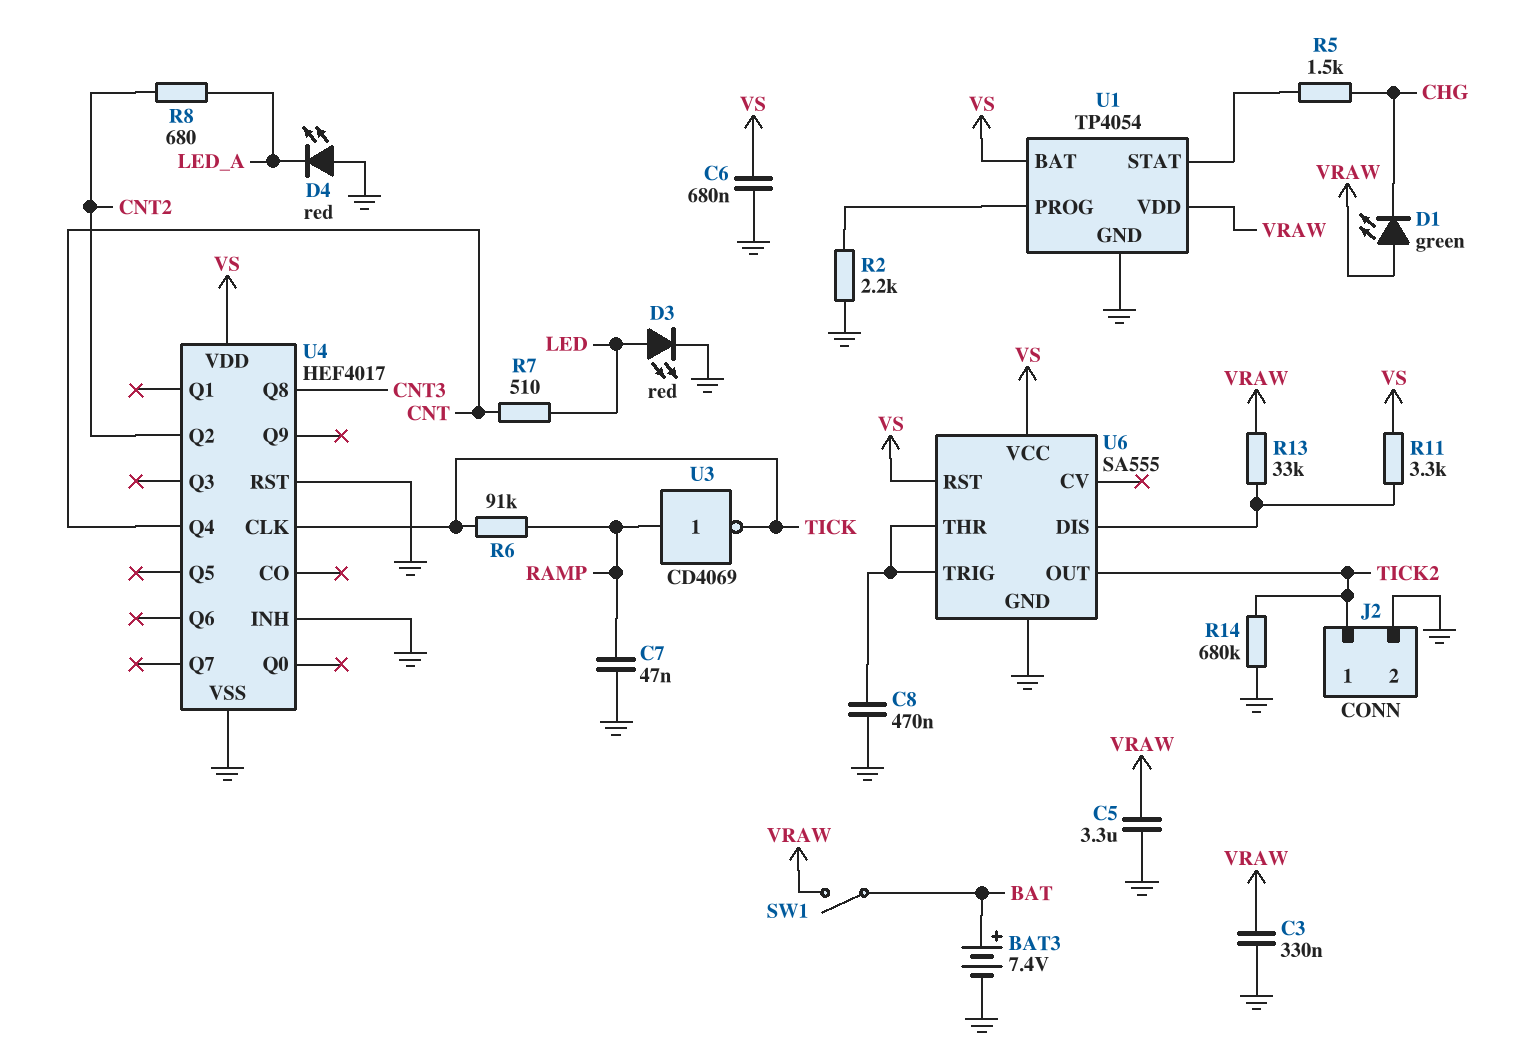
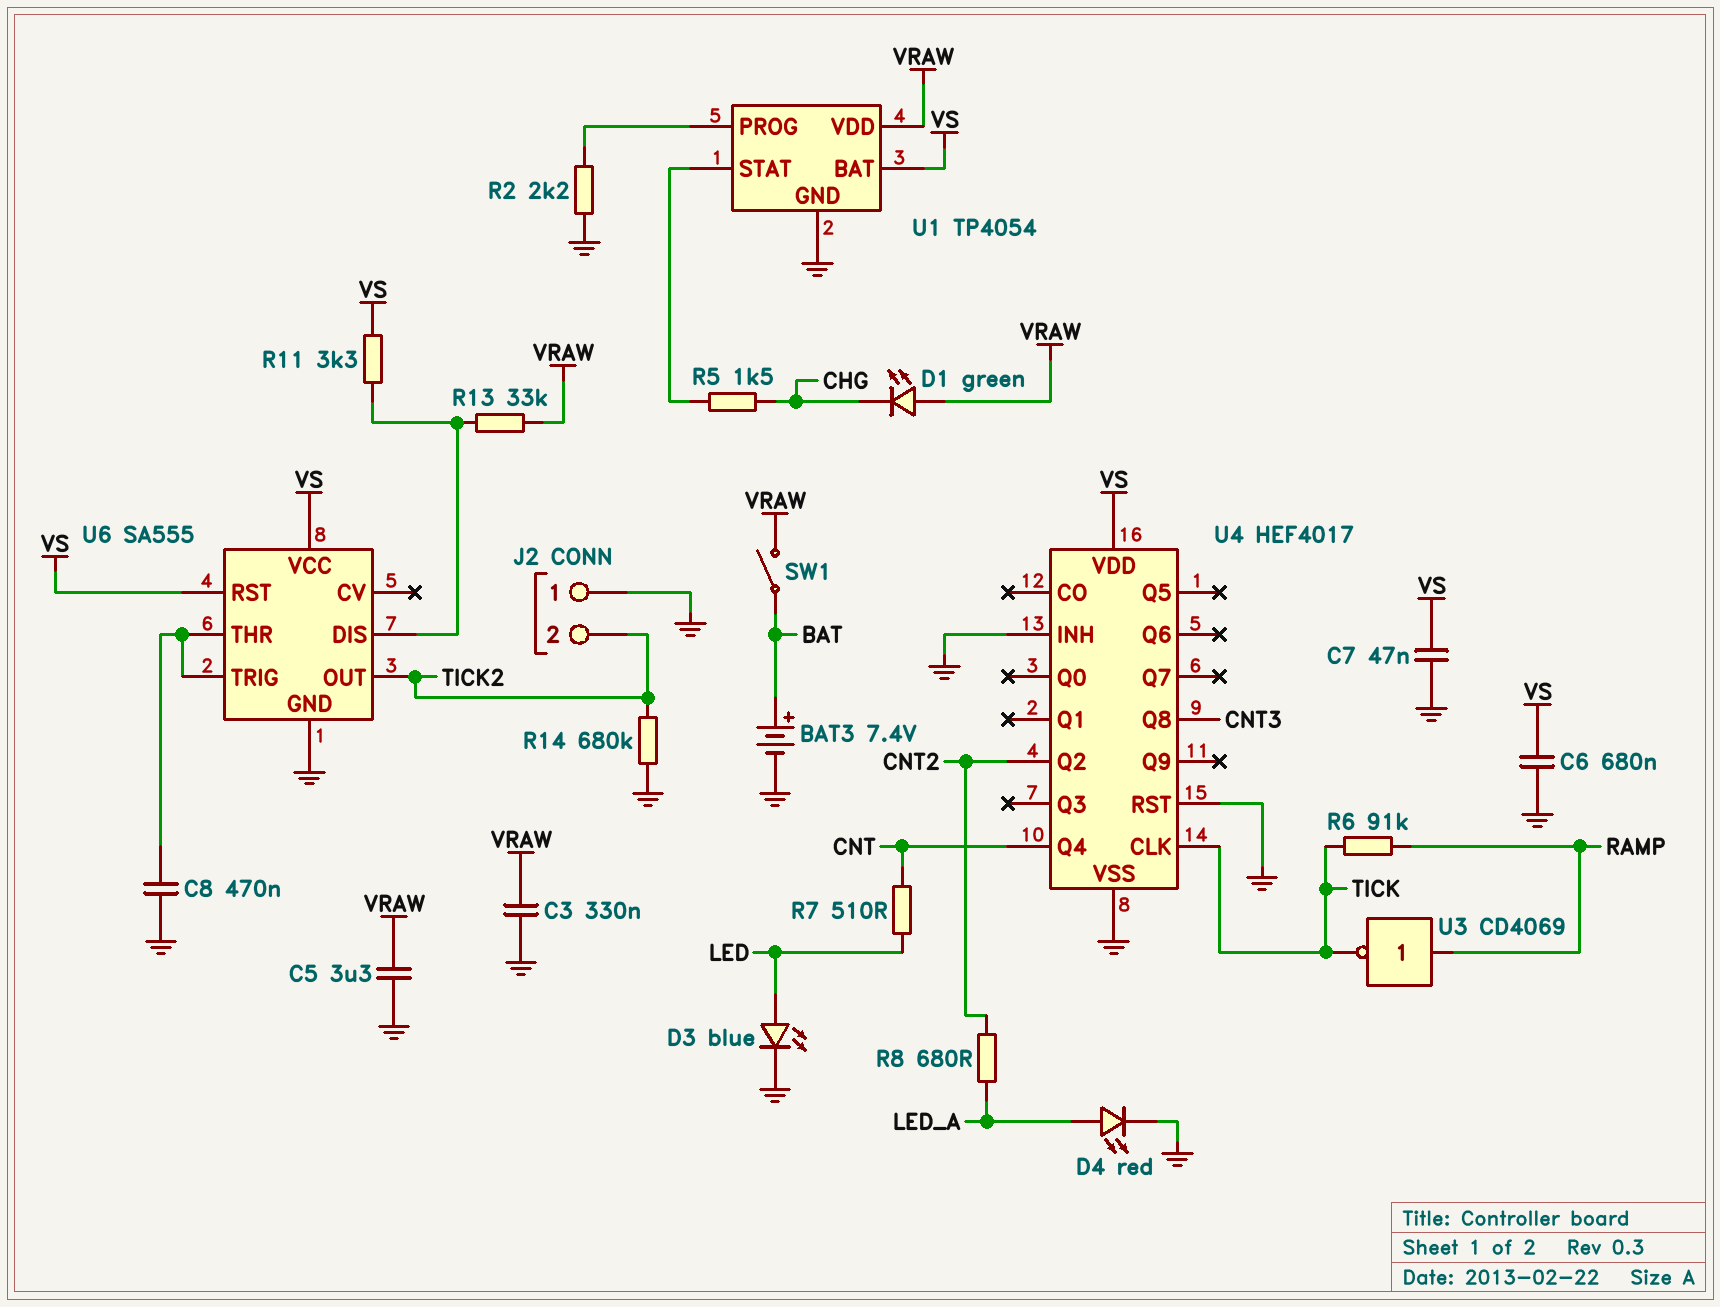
C7: 47nF (GND, RAMP) -> 47nF (GND, VS)
D3: LED red (A LED, K GND) -> LED blue (A LED, K GND)
D4: LED red (A GND, K LED_A) -> LED red (A LED_A, K GND)
J2 pin 1: TICK2 -> GND
J2 pin 2: GND -> TICK2

